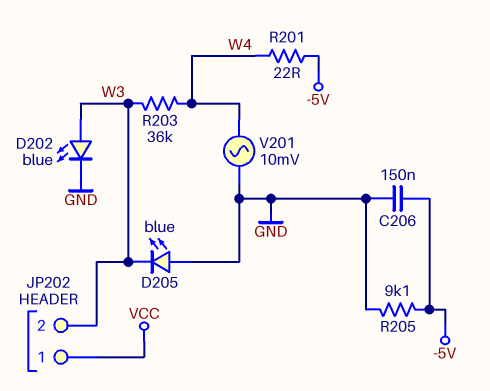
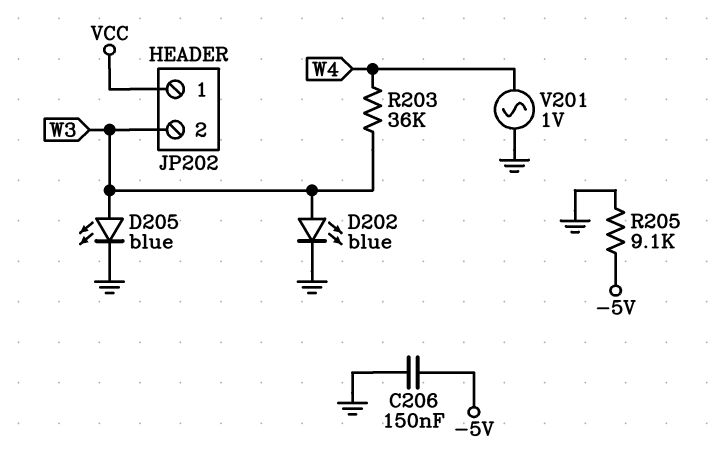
D205: LED blue (A GND, K W3) -> LED blue (A W3, K GND)
R201: 22 (-5V, W4) -> none
V201: AC 10mV (GND, W4) -> AC 1V (GND, W4)

